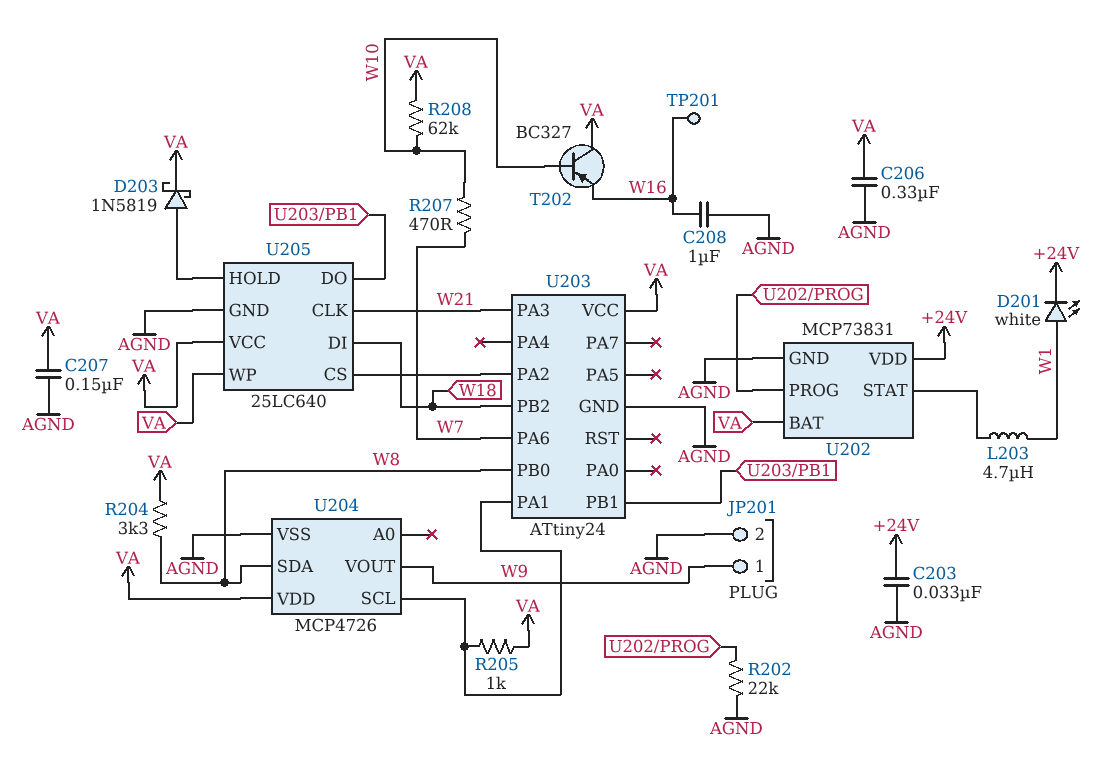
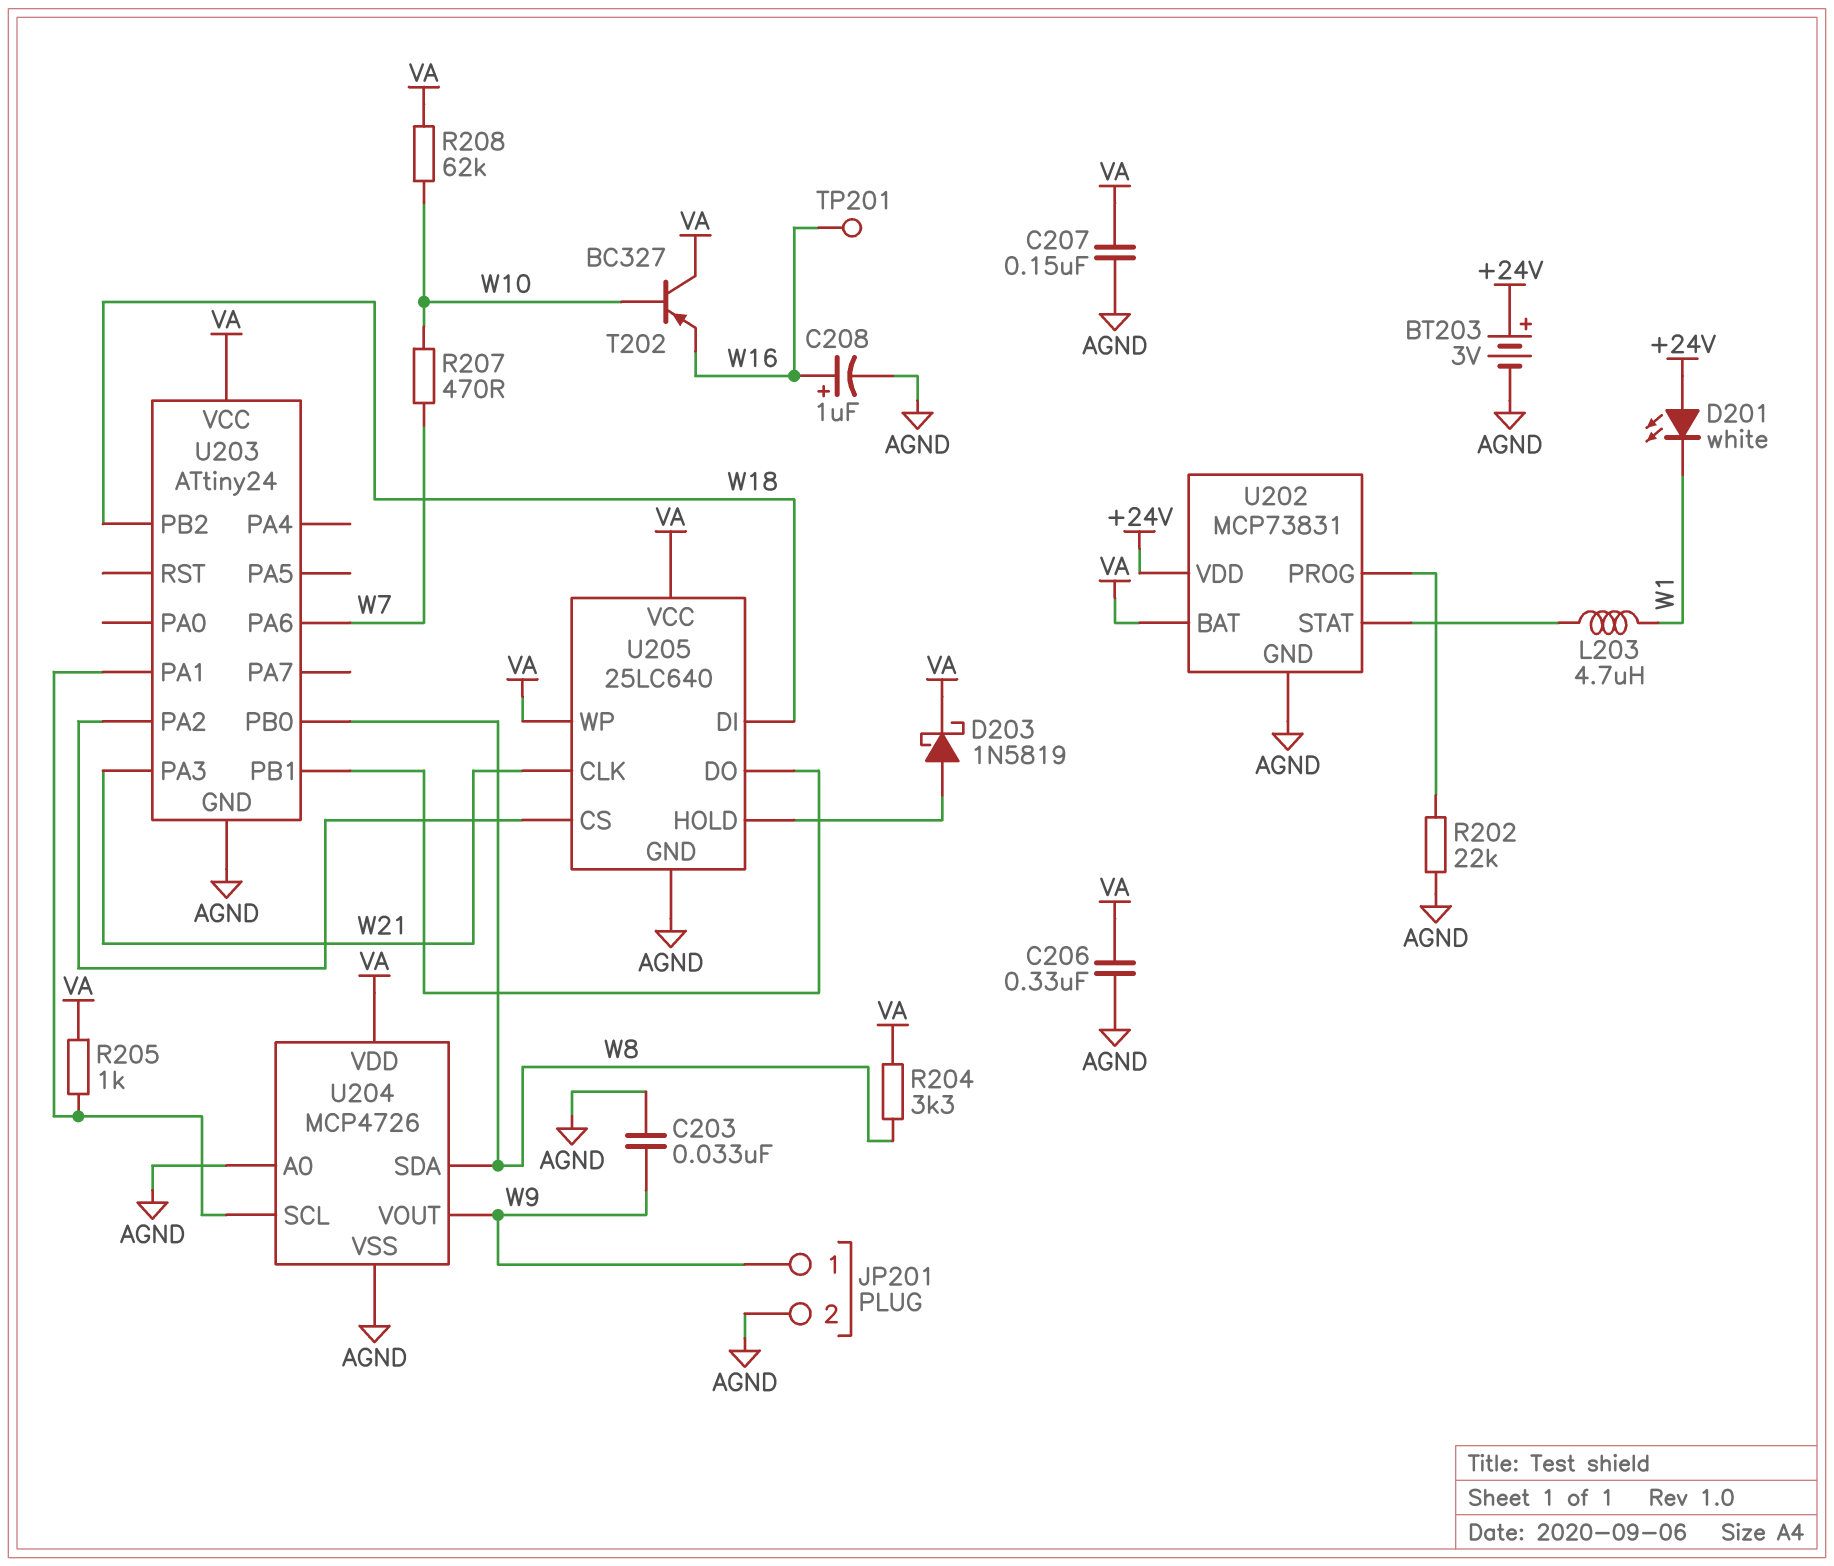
BT203: none -> 3V (plus +24V, minus AGND)
C203: 33nF (+24V, AGND) -> 33nF (AGND, W9)
C208: 1uF (AGND, W16) -> 1uF (plus W16, minus AGND)
D201: LED white (A W1, K +24V) -> LED white (A +24V, K W1)
U204 pin A0: none -> AGND

